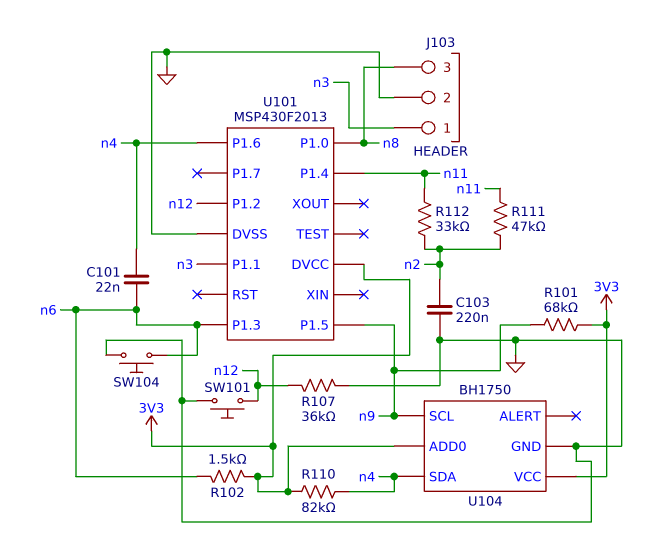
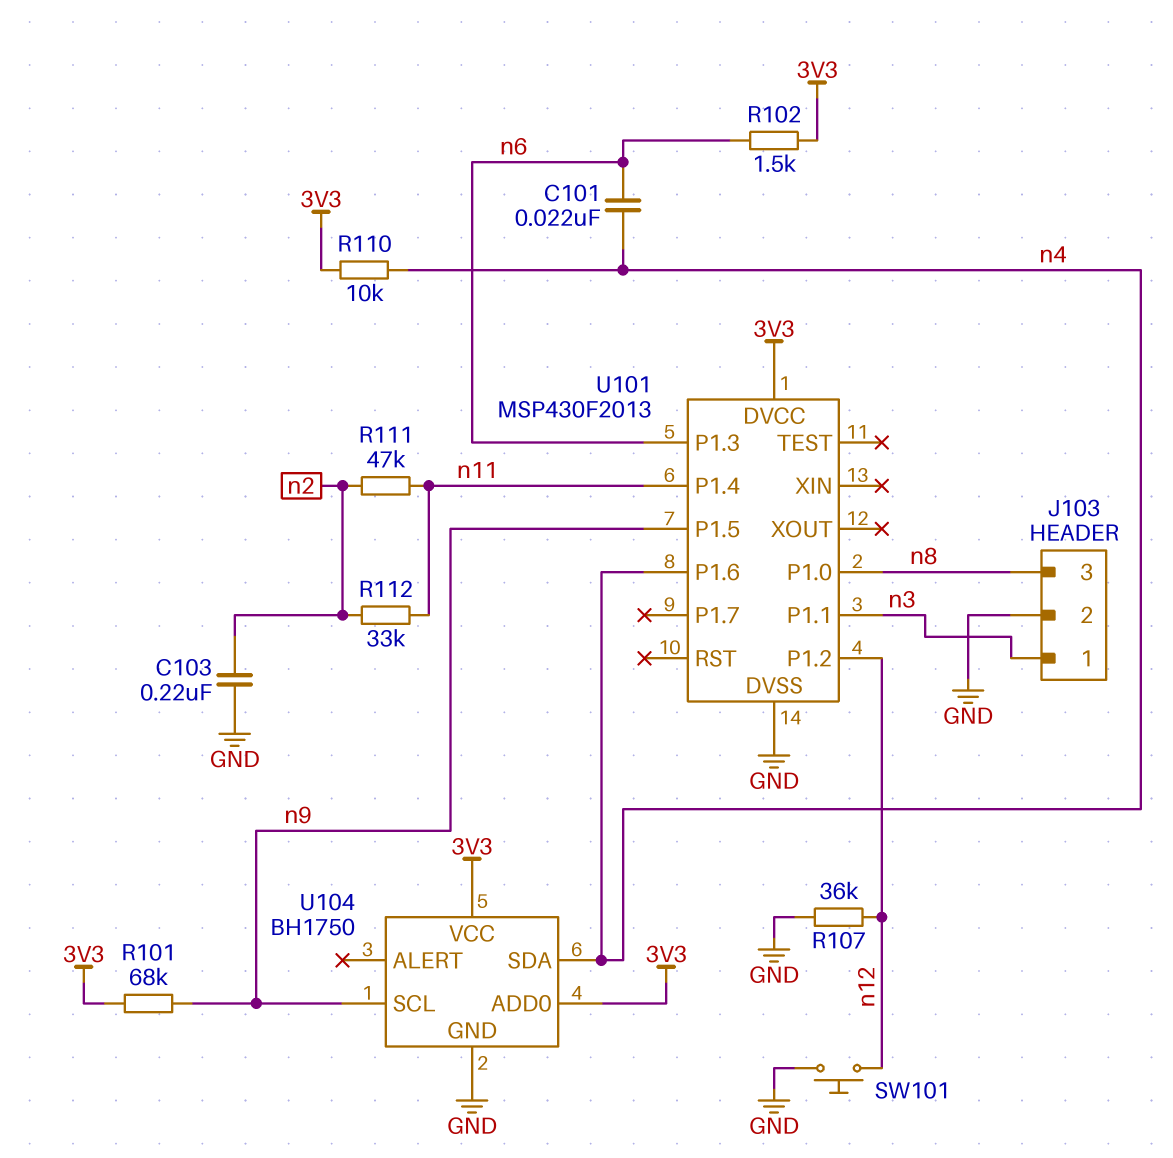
R110: 82k (3V3, n4) -> 10k (3V3, n4)
SW104: button (GND, n6) -> none

